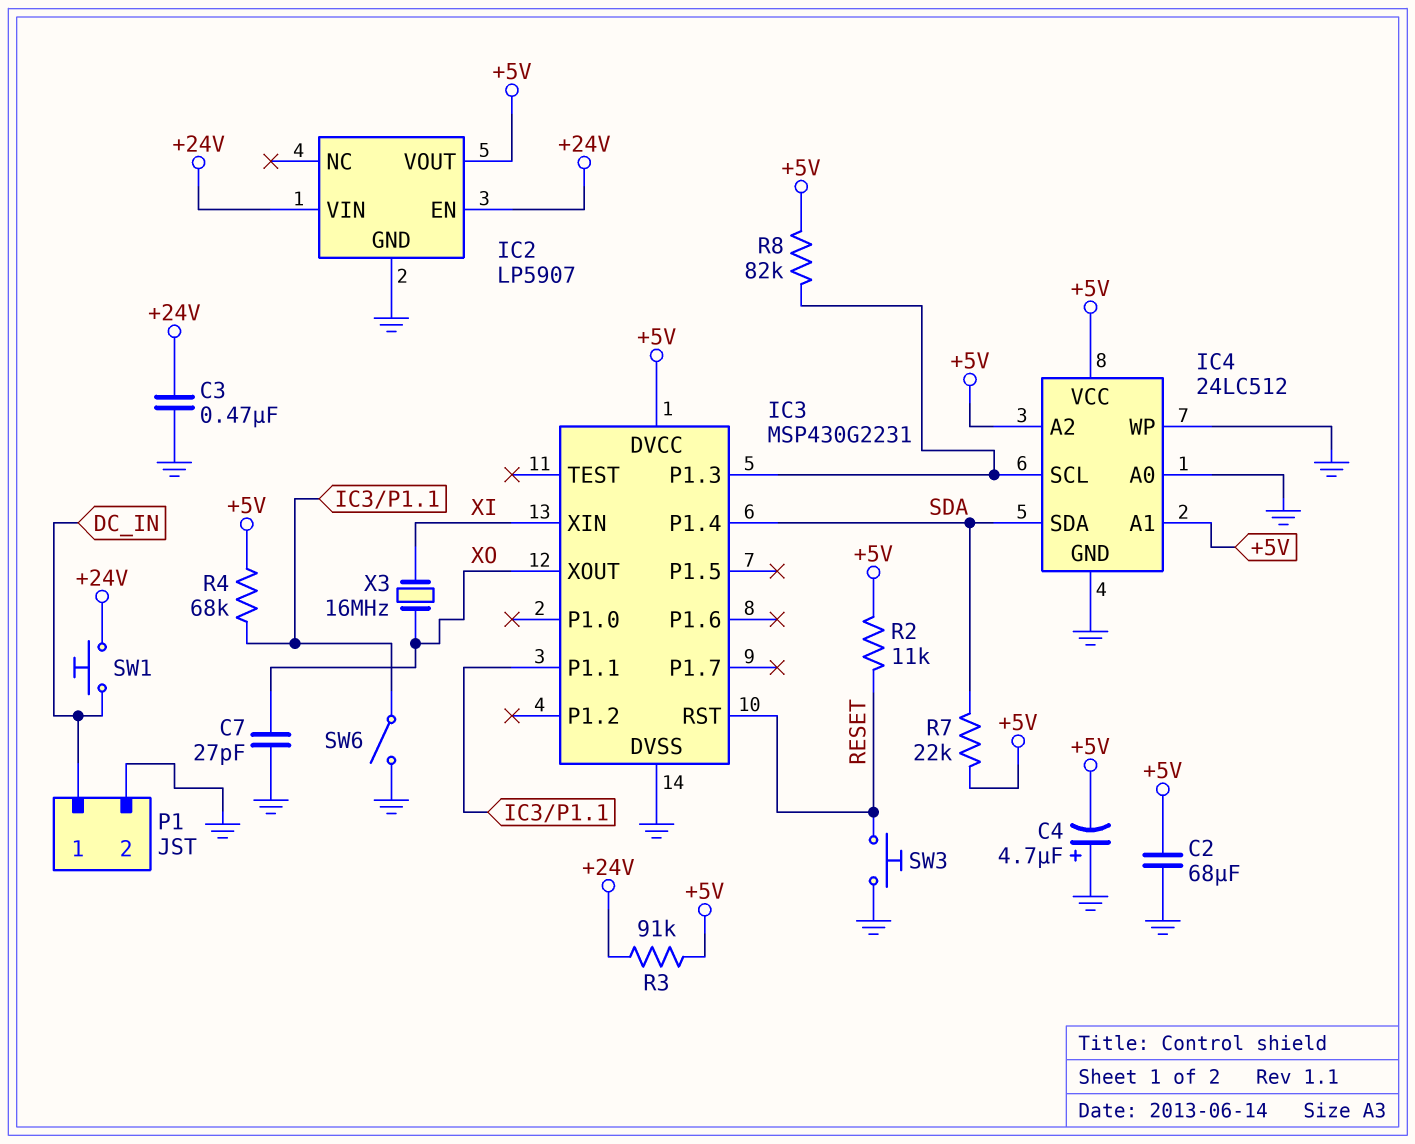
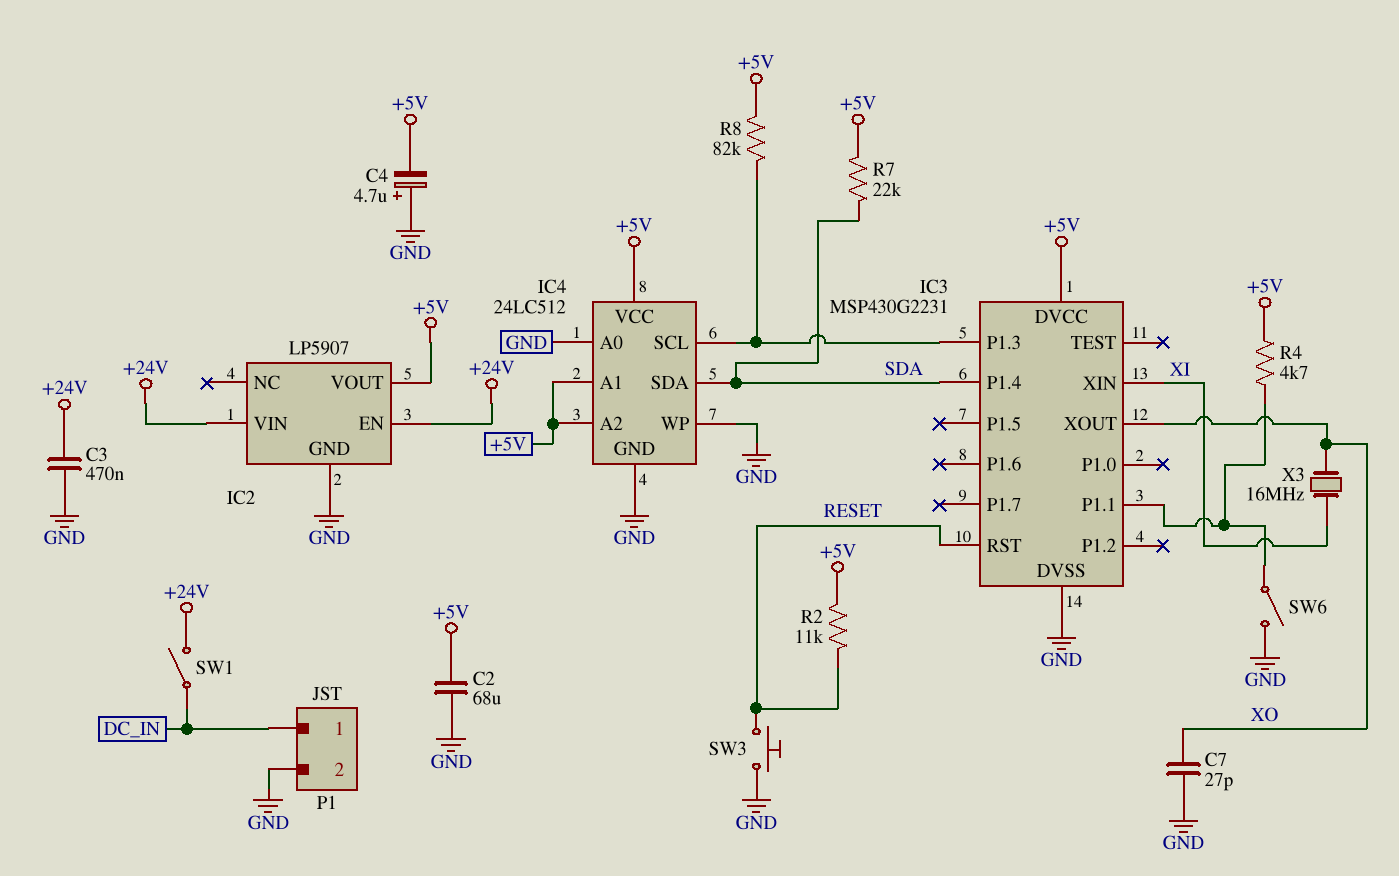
R3: 91k (+5V, +24V) -> none
R4: 68k (+5V, IC3/P1.1) -> 4.7k (+5V, IC3/P1.1)
SW1: button (+24V, DC_IN) -> switch (+24V, DC_IN)

